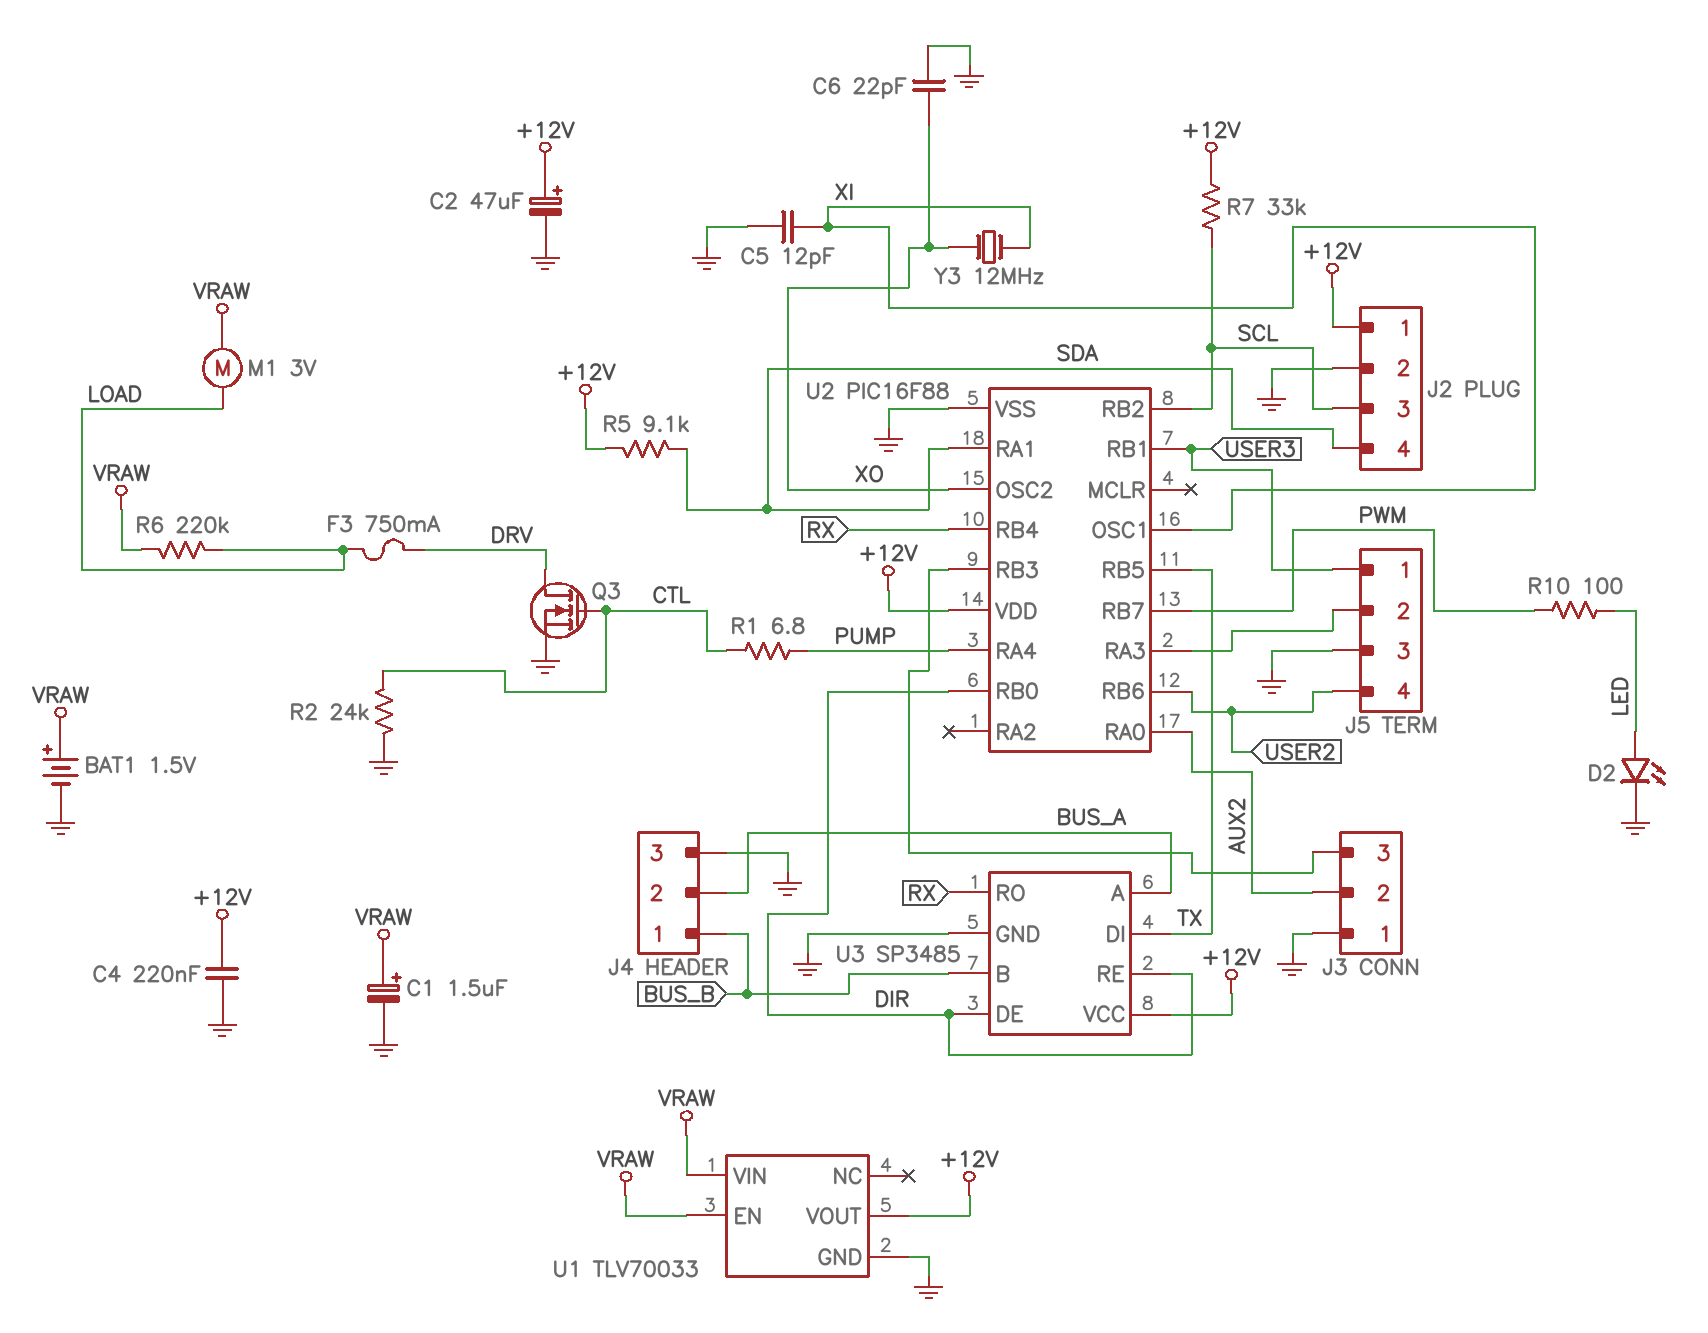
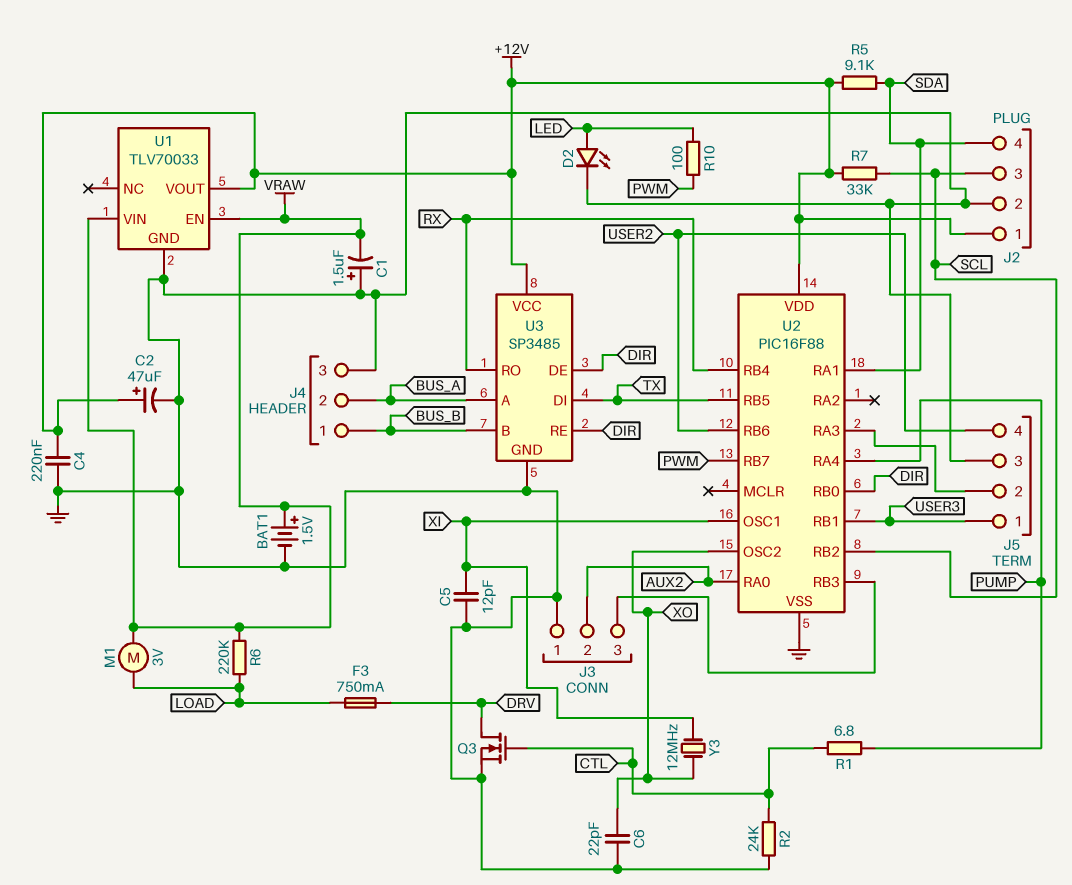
C1: 1.5uF (plus VRAW, minus GND) -> 1.5uF (plus GND, minus VRAW)

